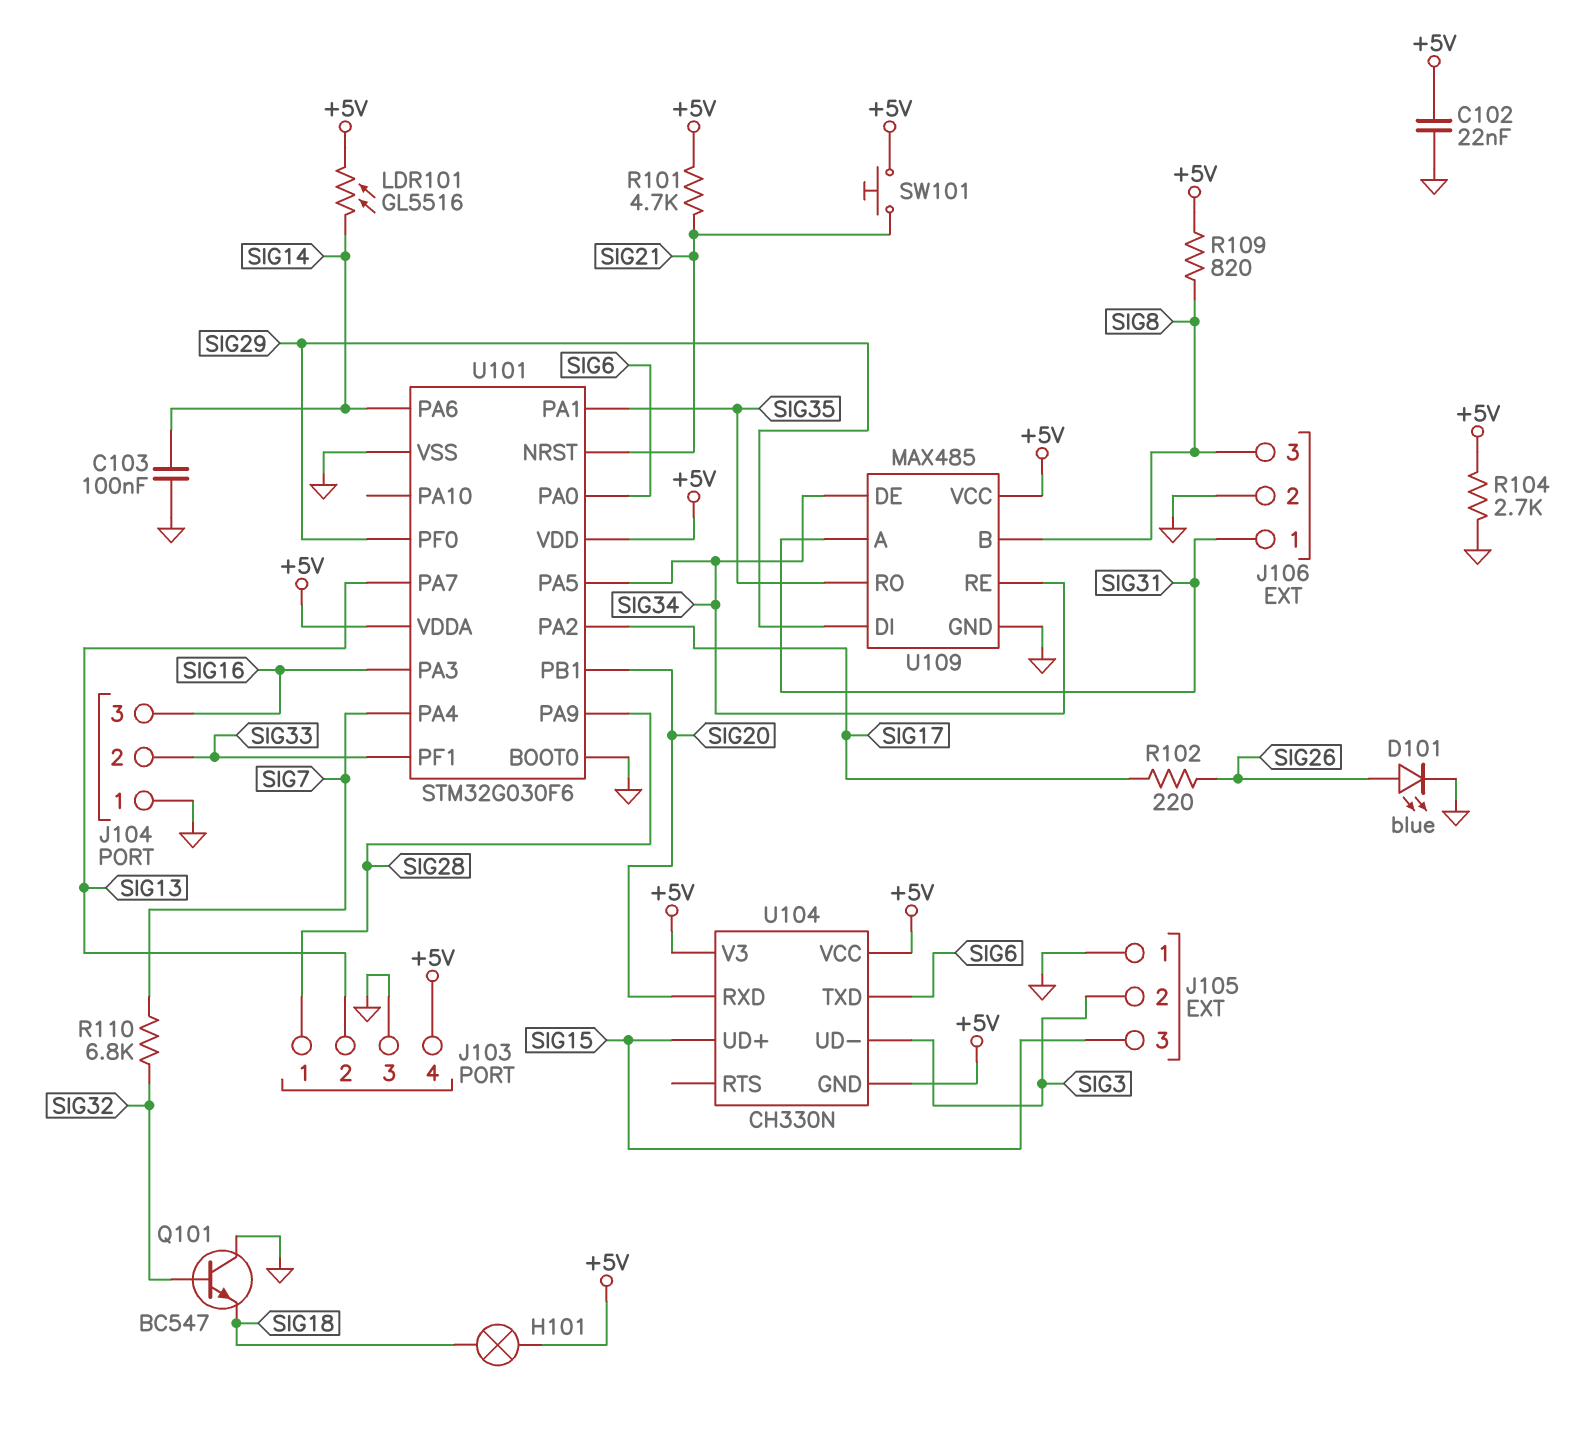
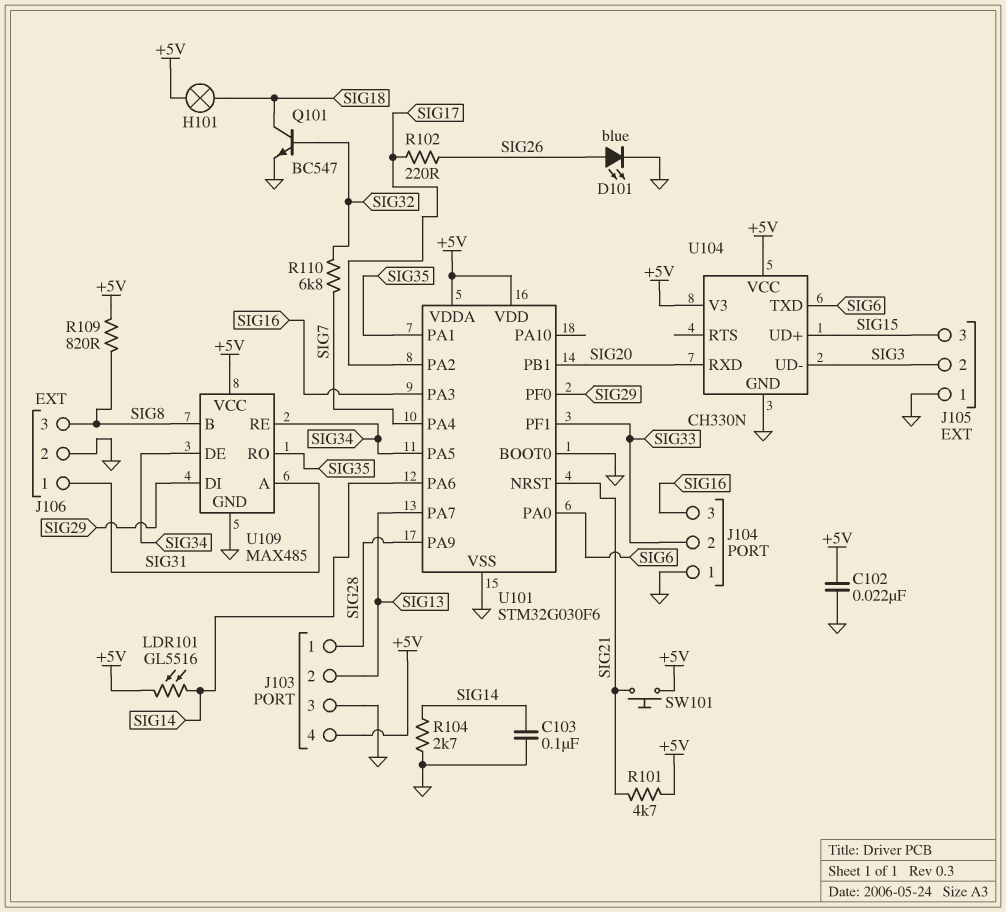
Q101: NPN BC547 (B SIG32, C GND, E SIG18) -> NPN BC547 (B SIG32, C SIG18, E GND)
R104: 2.7k (+5V, GND) -> 2.7k (GND, SIG14)
U104 pin GND: +5V -> GND

